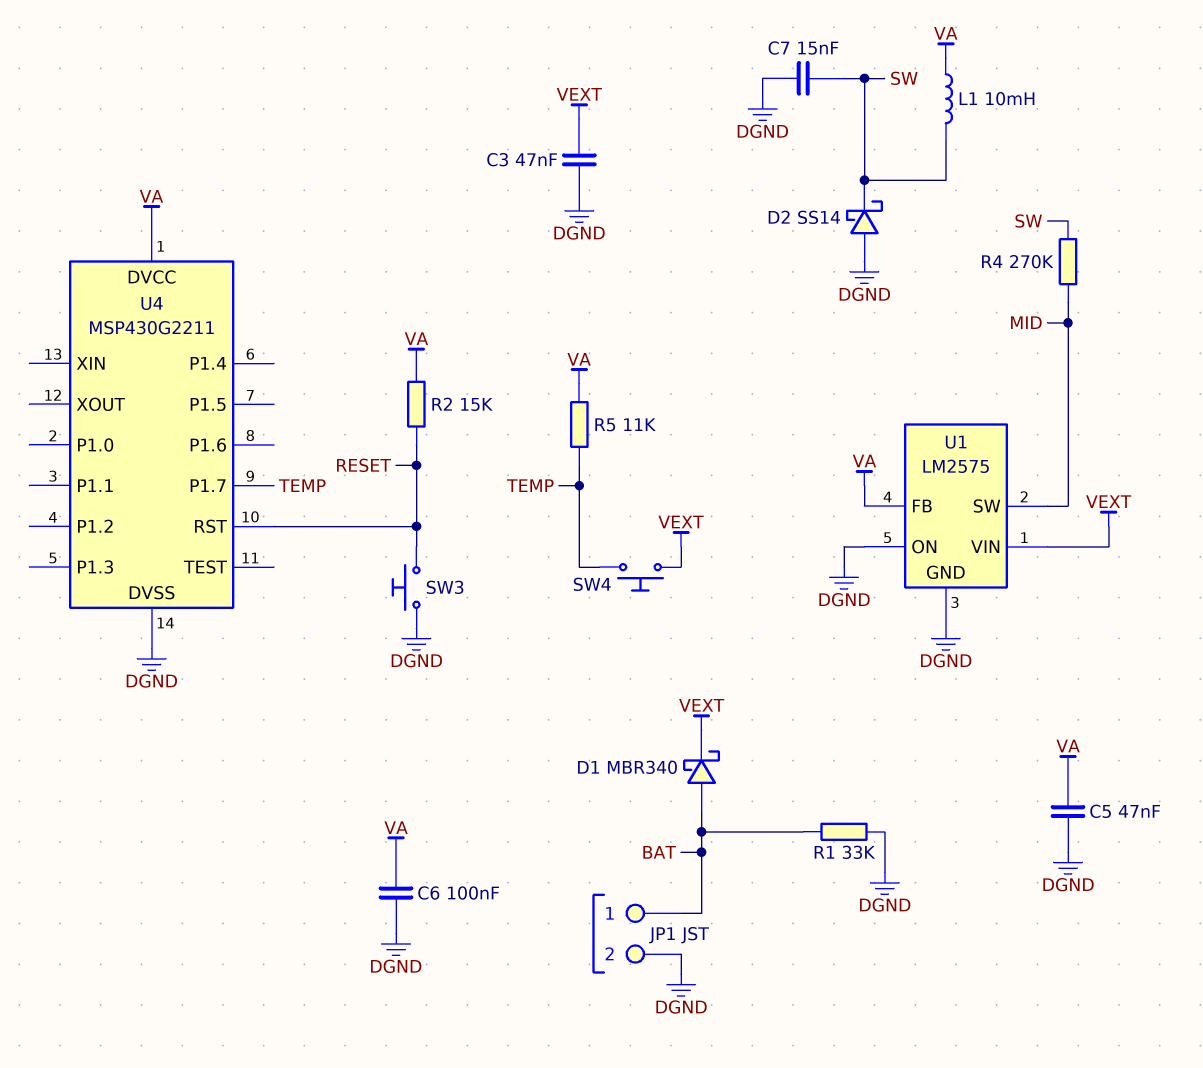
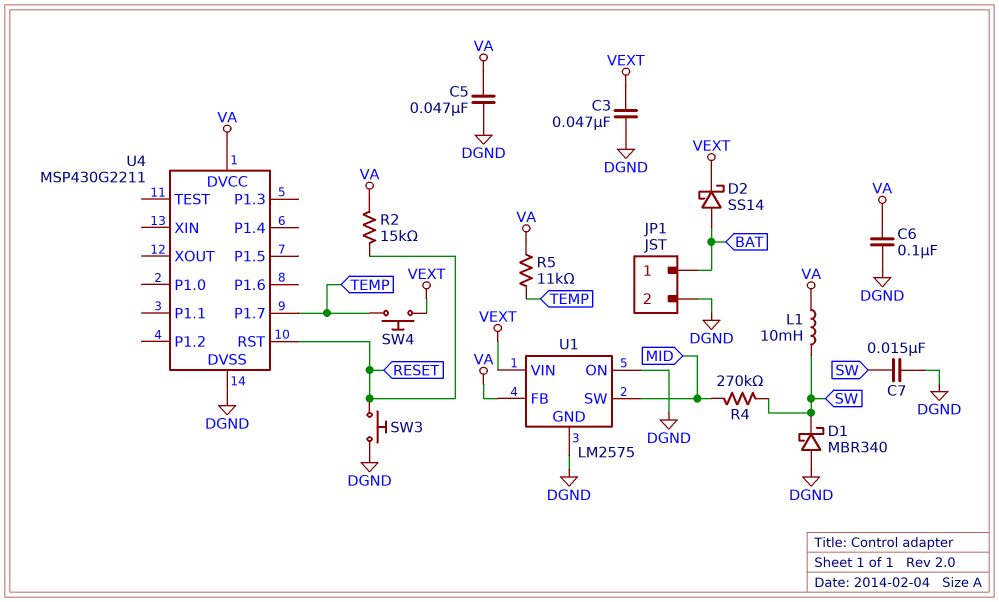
D1: schottky MBR340 (A BAT, K VEXT) -> schottky MBR340 (A DGND, K SW)
D2: schottky SS14 (A DGND, K SW) -> schottky SS14 (A BAT, K VEXT)
R1: 33k (BAT, DGND) -> none

